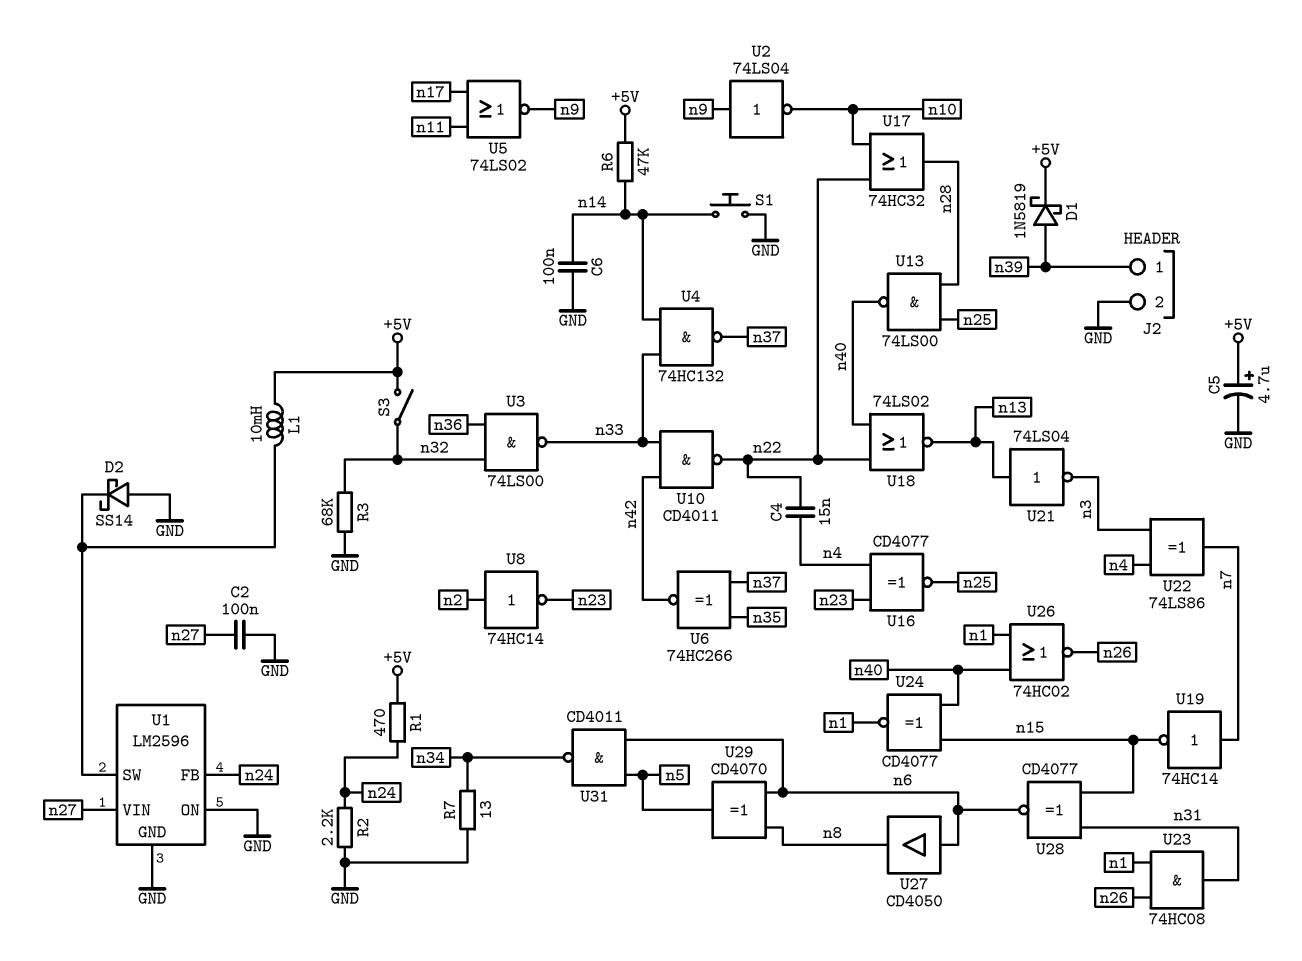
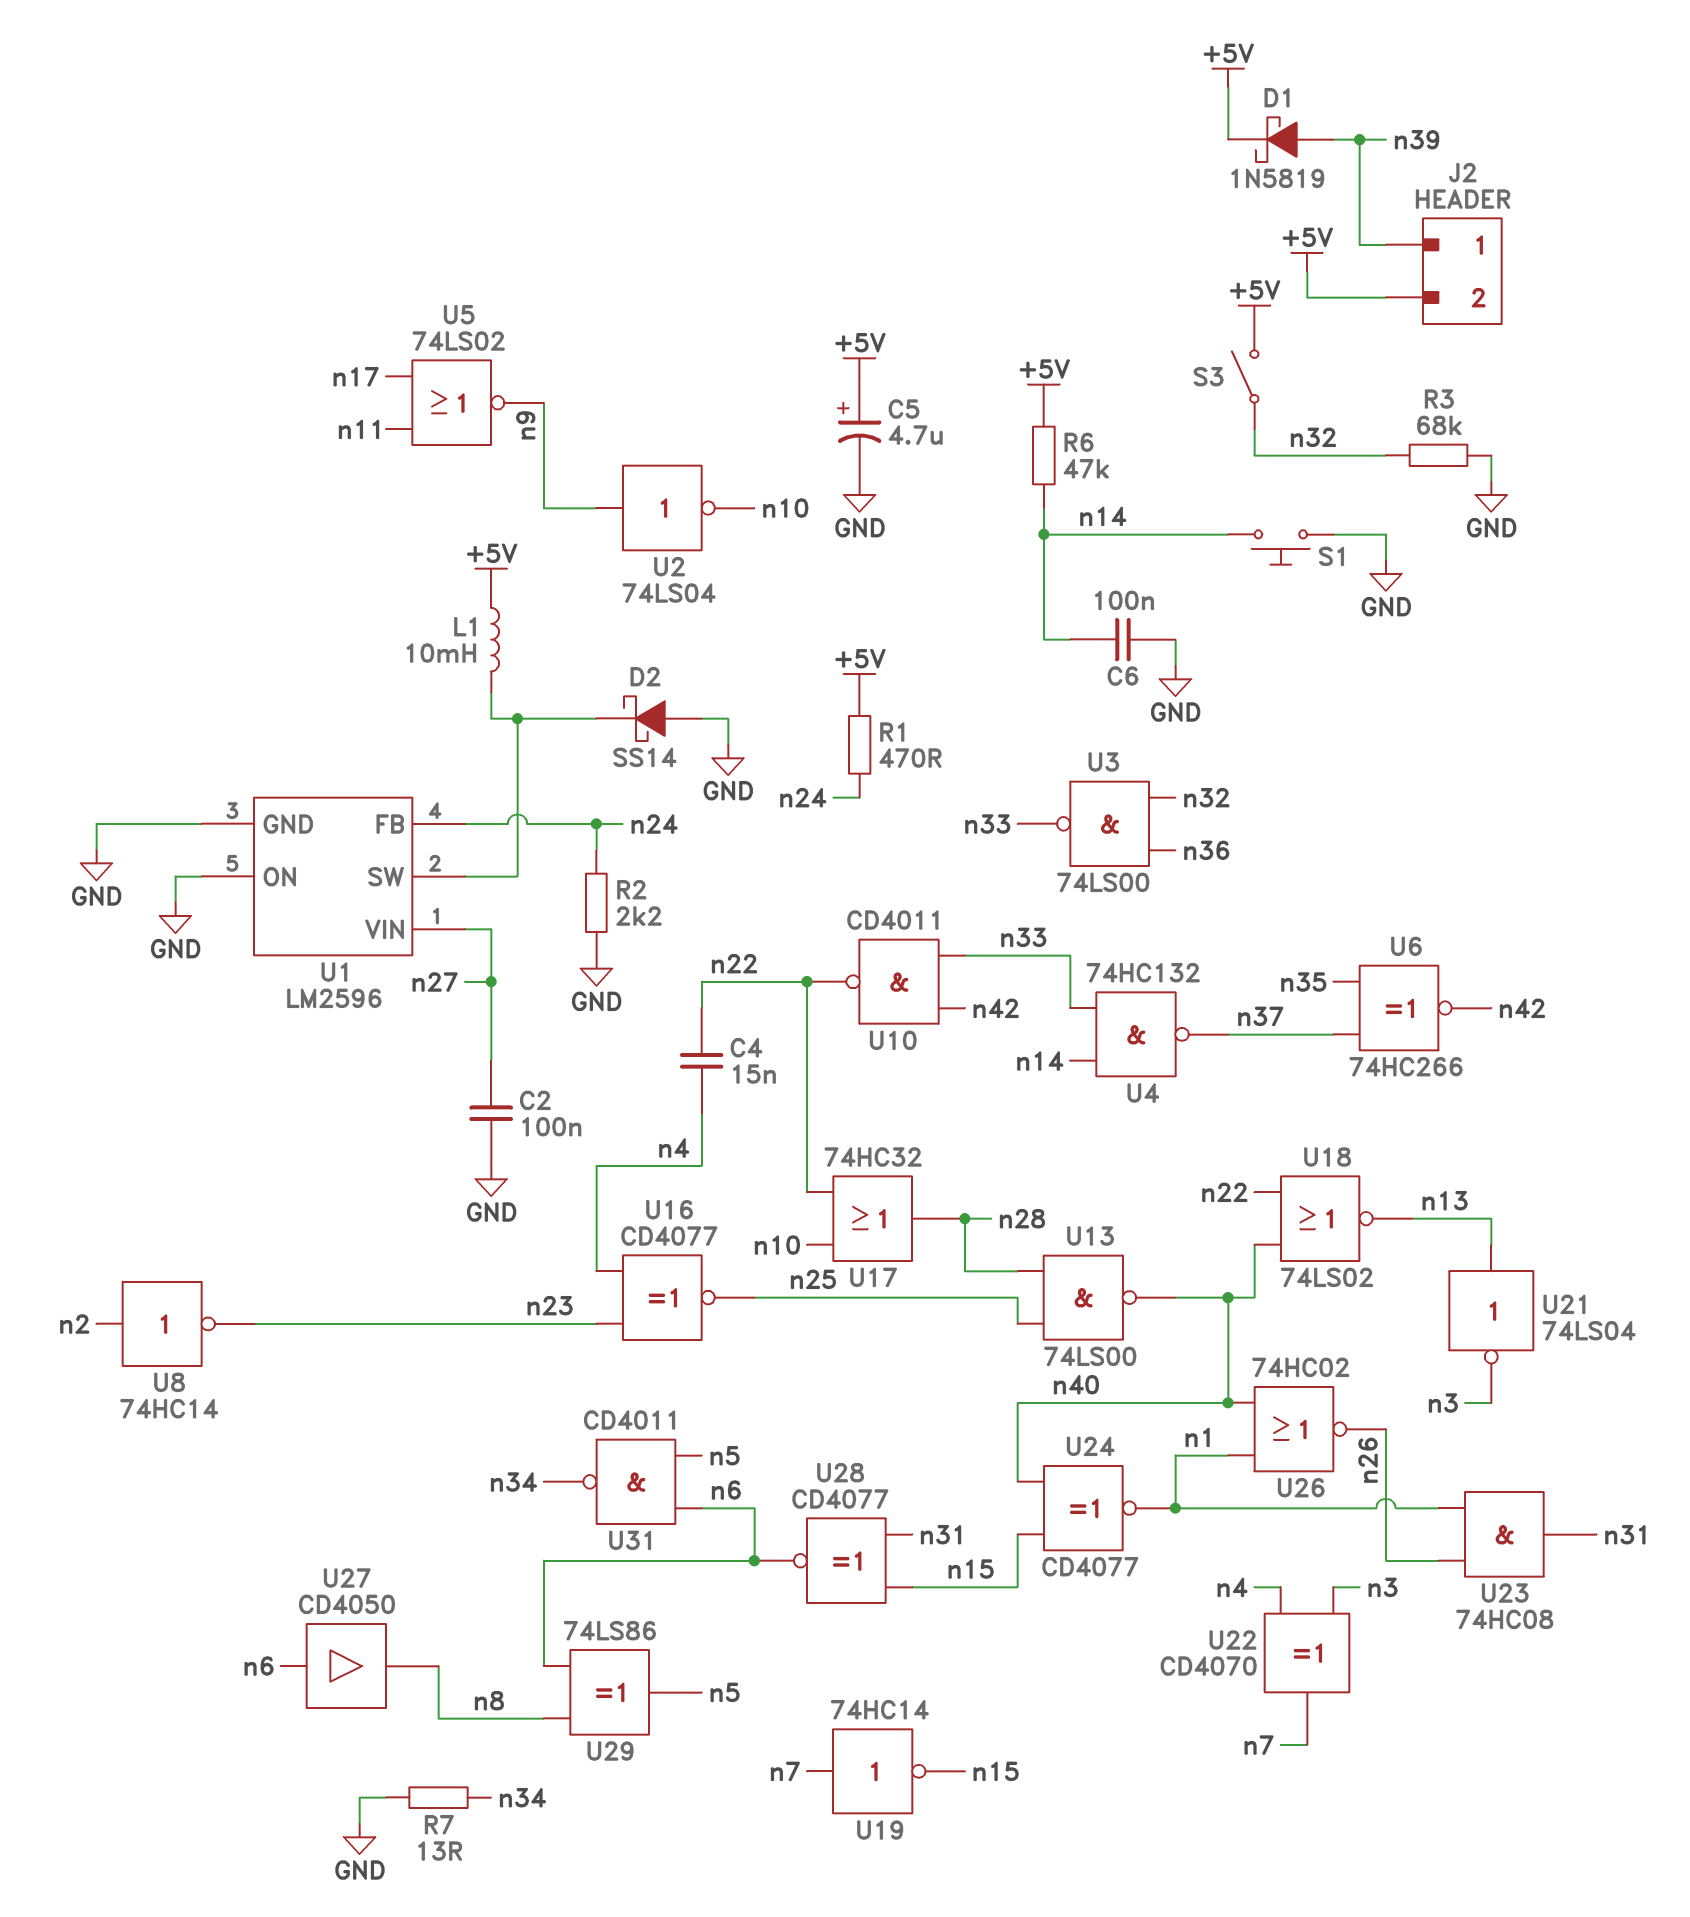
J2 pin 2: GND -> +5V
U22: XOR 74LS86 (in n3, in n4, out n7) -> XOR CD4070 (in n3, in n4, out n7)
U29: XOR CD4070 (in n6, in n8, out n5) -> XOR 74LS86 (in n6, in n8, out n5)

